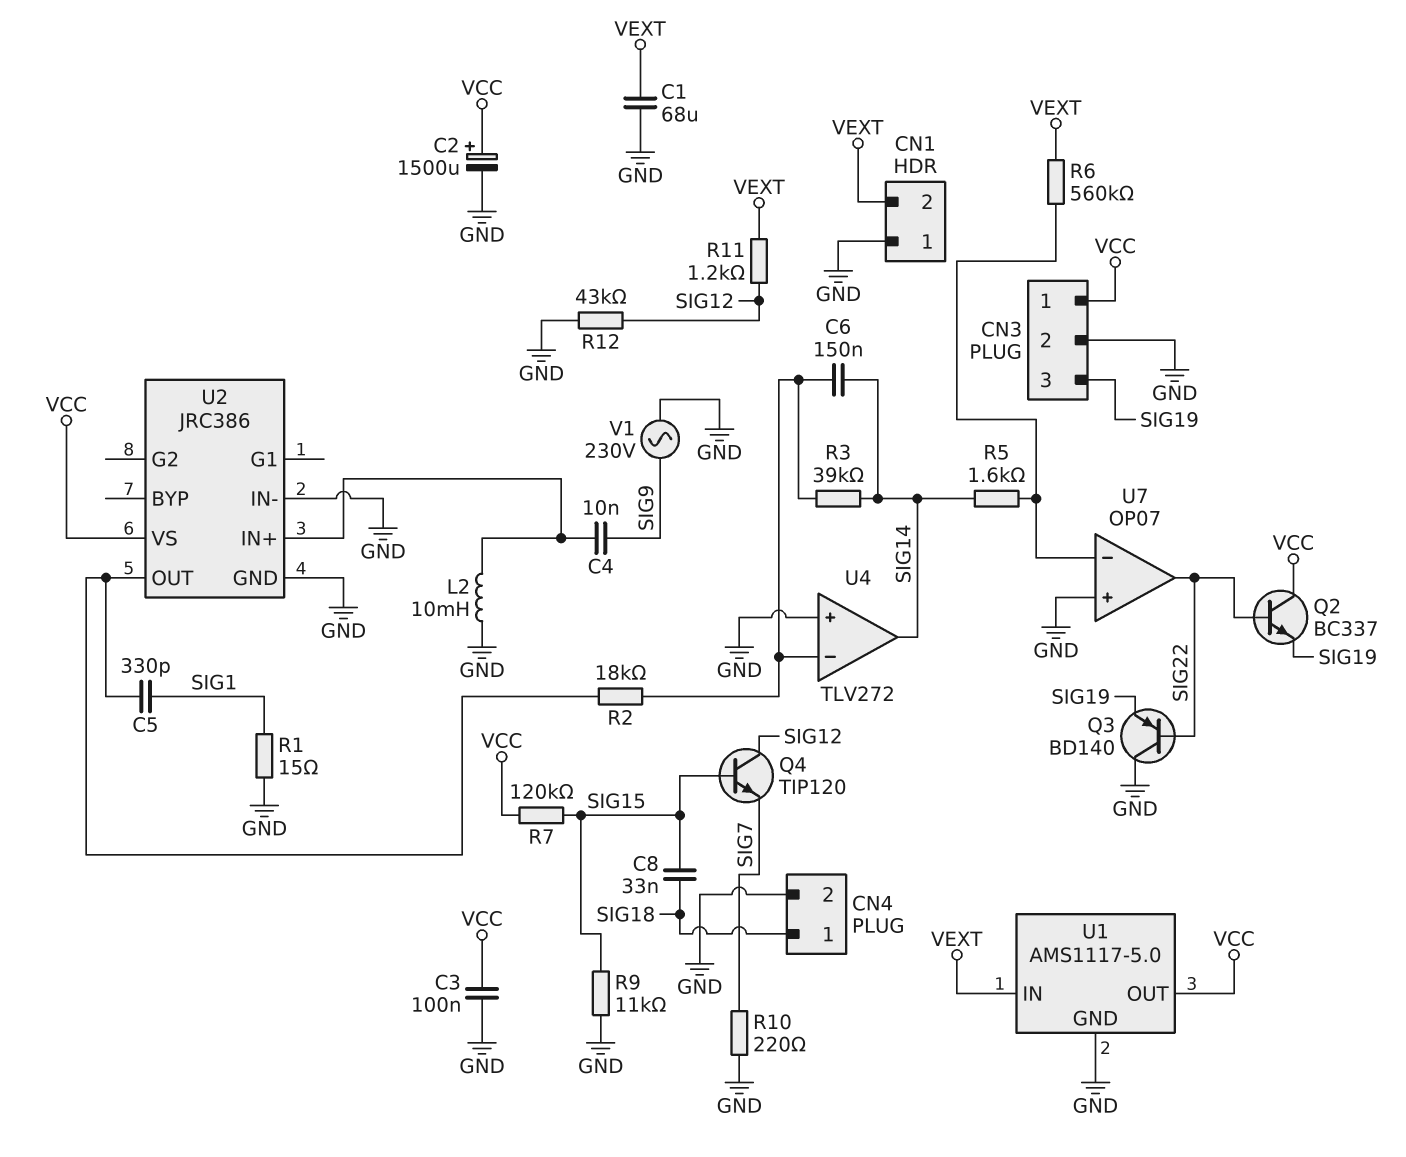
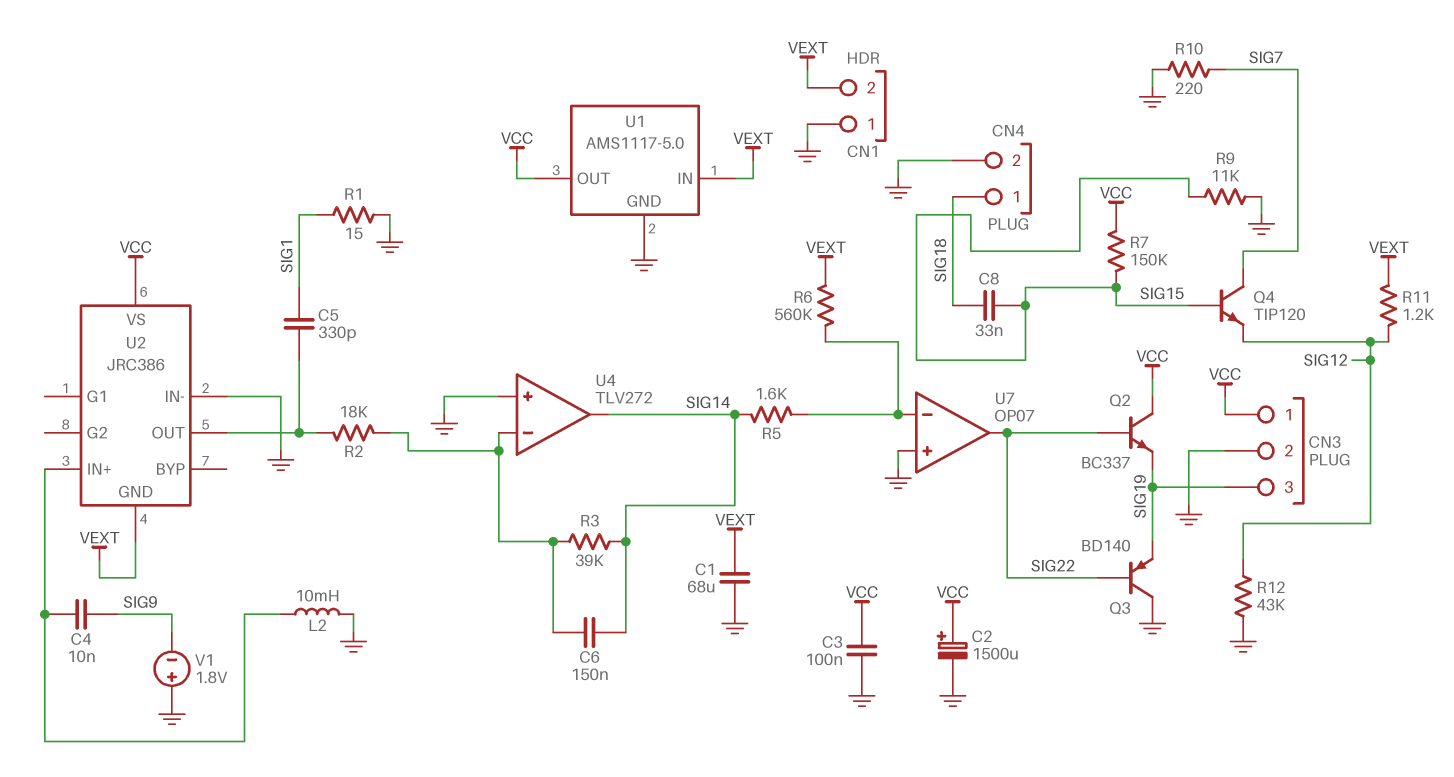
Q4: NPN TIP120 (B SIG15, C SIG12, E SIG7) -> NPN TIP120 (B SIG15, C SIG7, E SIG12)
R7: 120k (SIG15, VCC) -> 150k (SIG15, VCC)
U2 pin GND: GND -> VEXT
V1: AC 230V (GND, SIG9) -> 1.8V (plus GND, minus SIG9)

